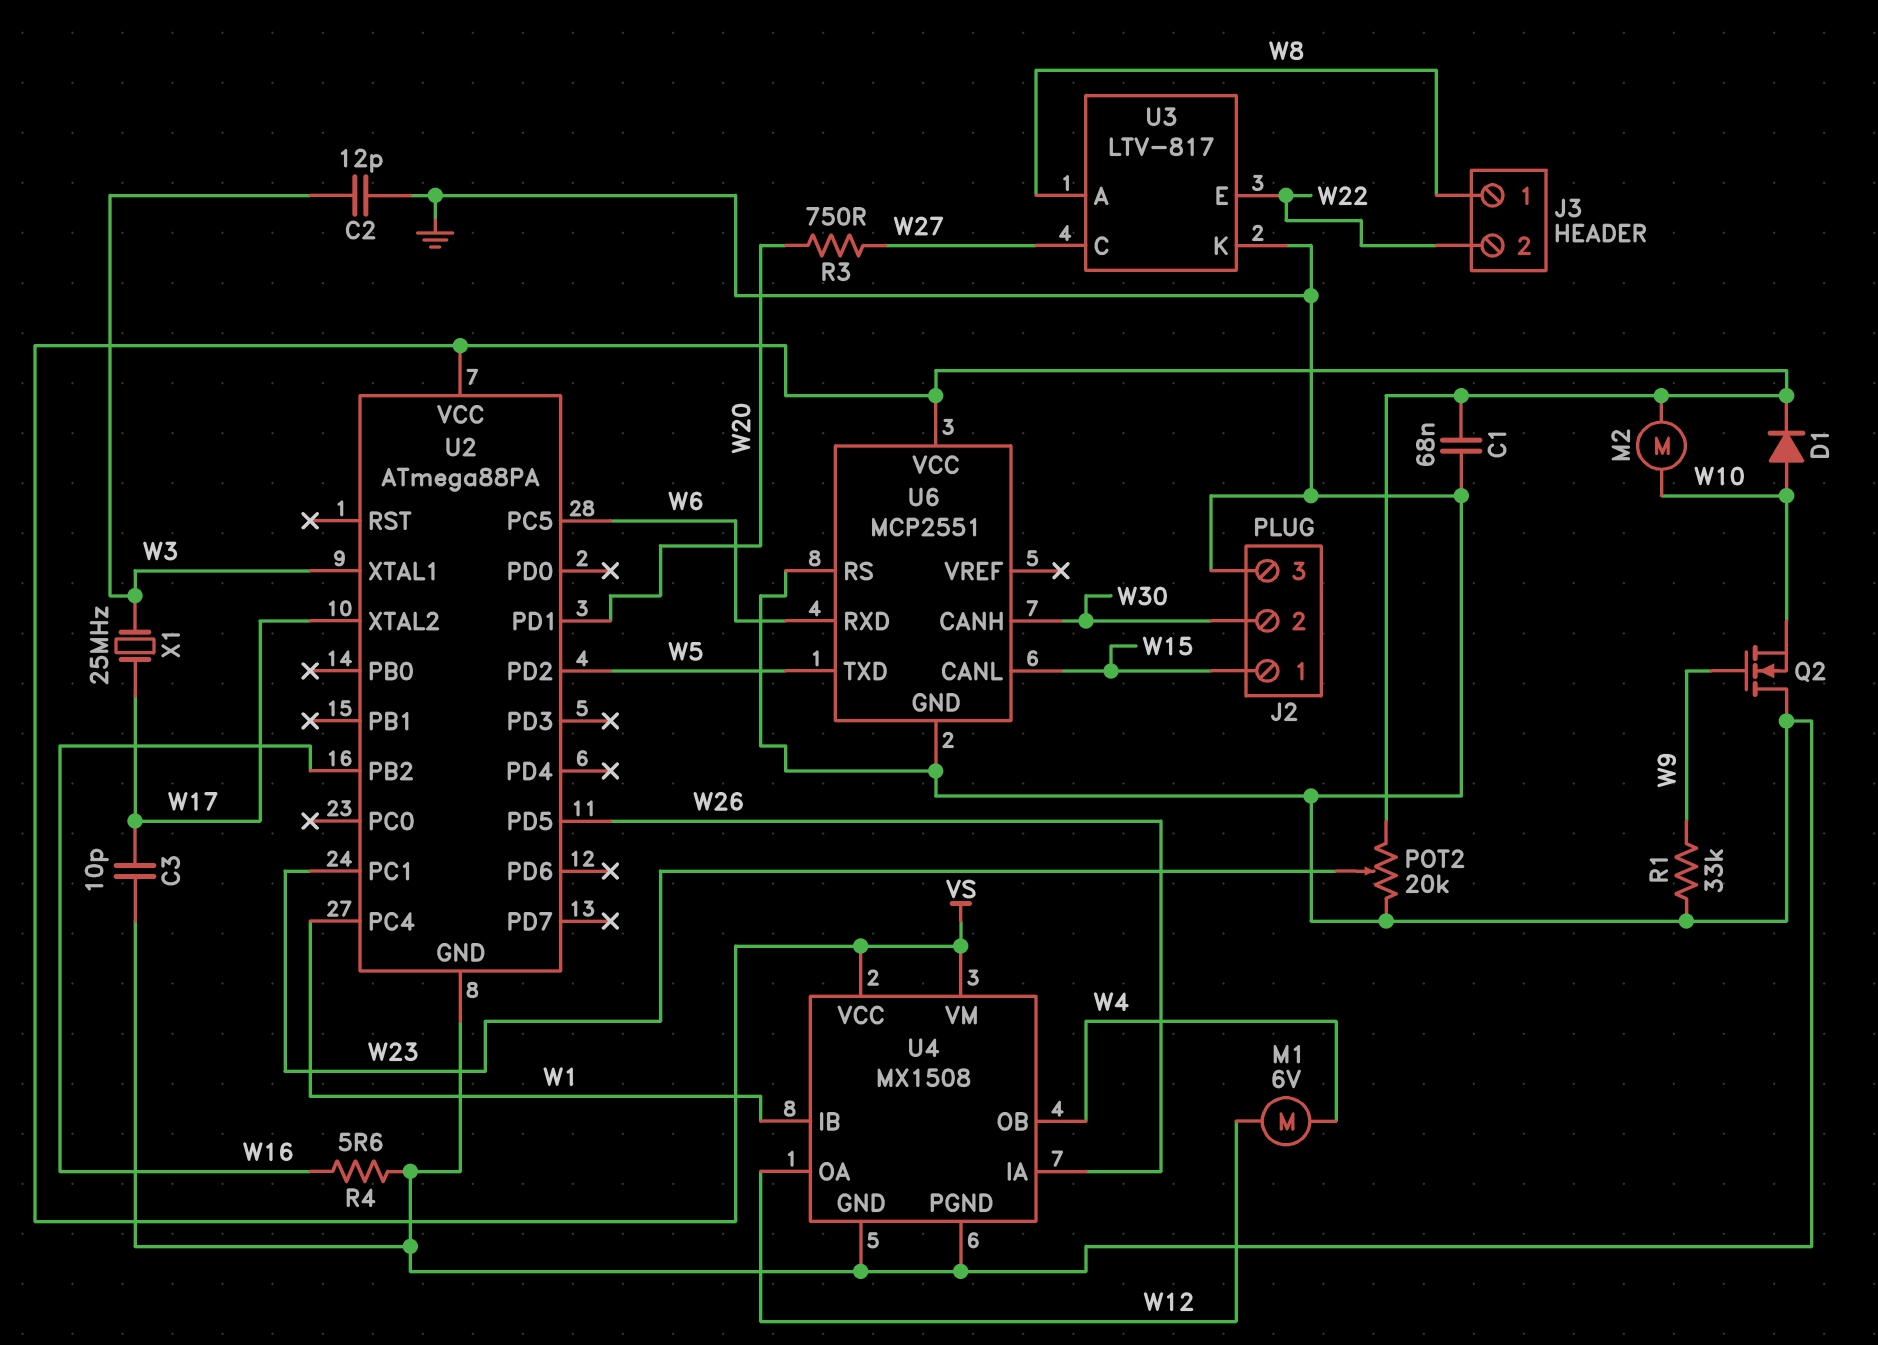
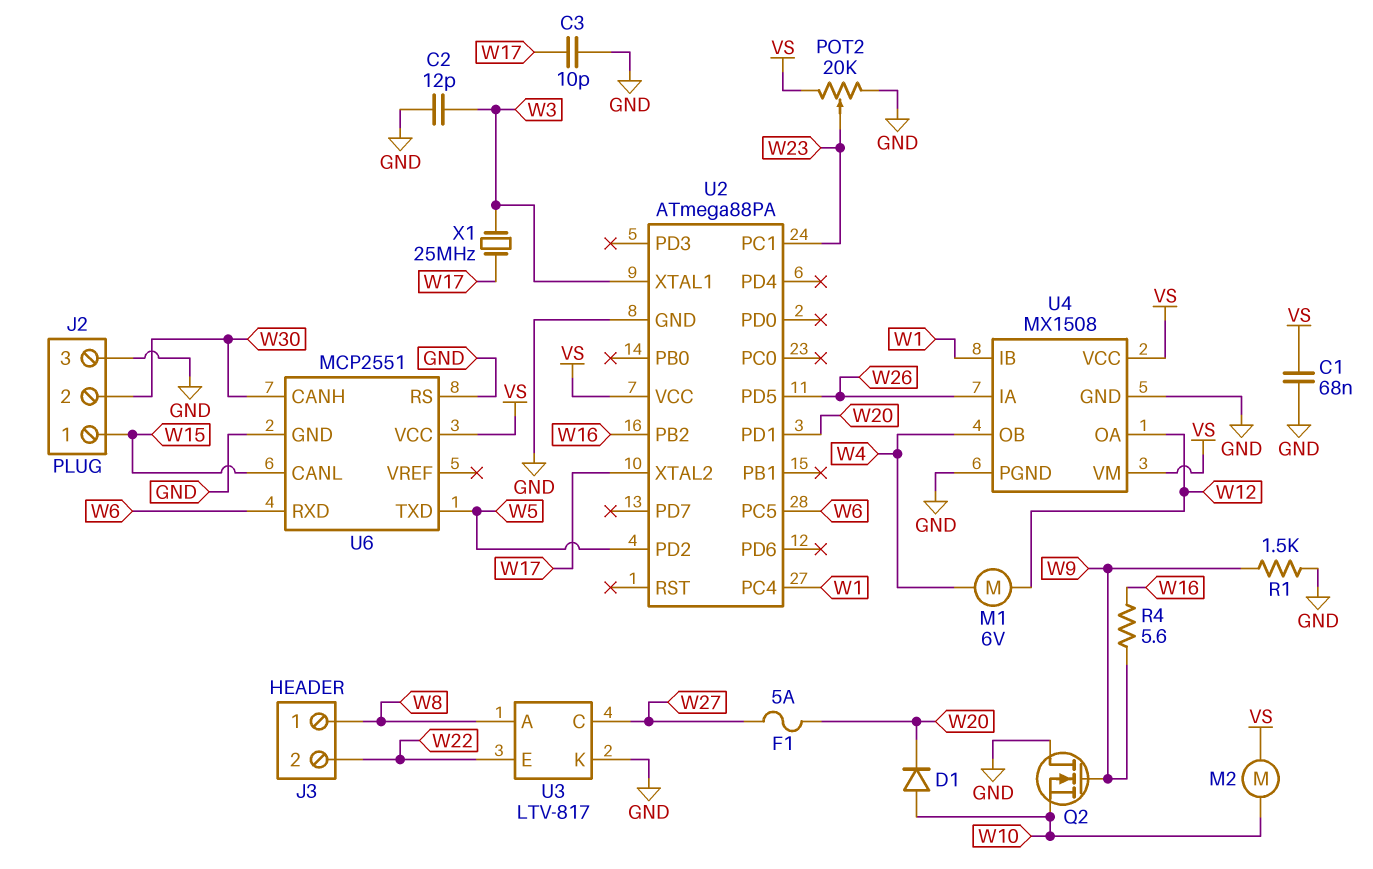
D1: diode (A W10, K VS) -> diode (A W10, K W20)
F1: none -> 5A (W20, W27)
R1: 33k (GND, W9) -> 1.5k (GND, W9)
R3: 750 (W20, W27) -> none
R4: 5.6 (GND, W16) -> 5.6 (W9, W16)

